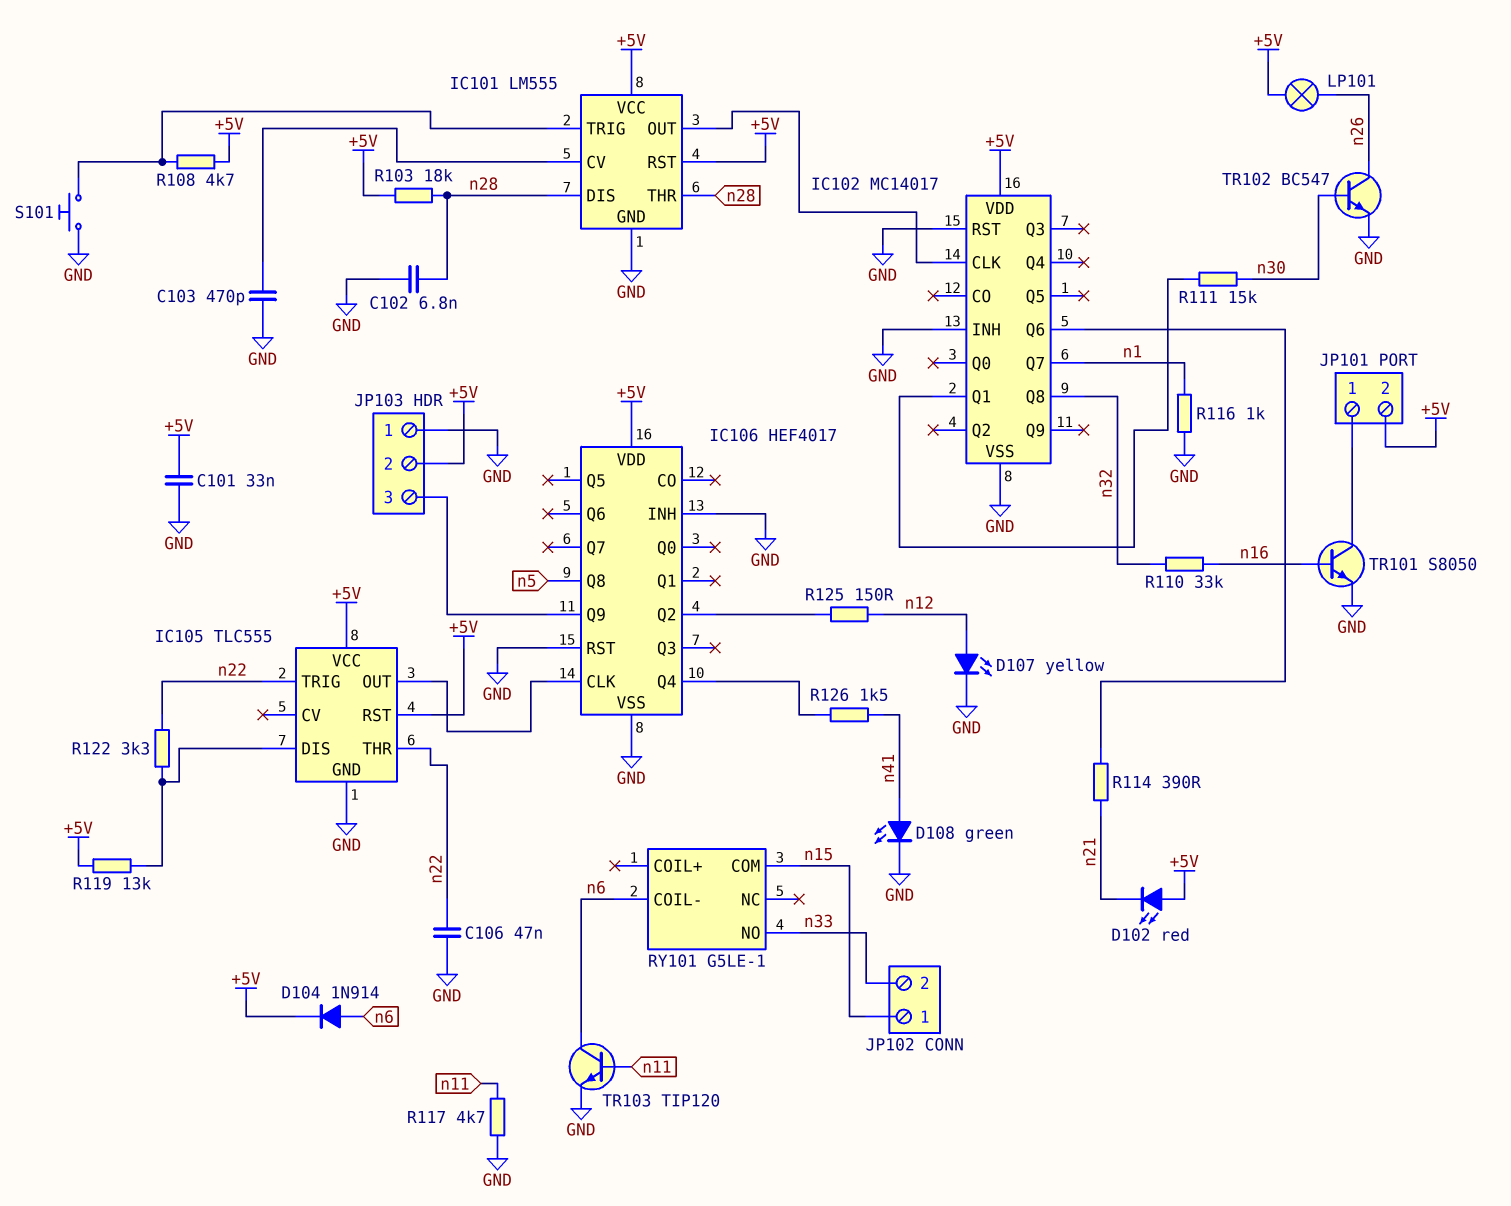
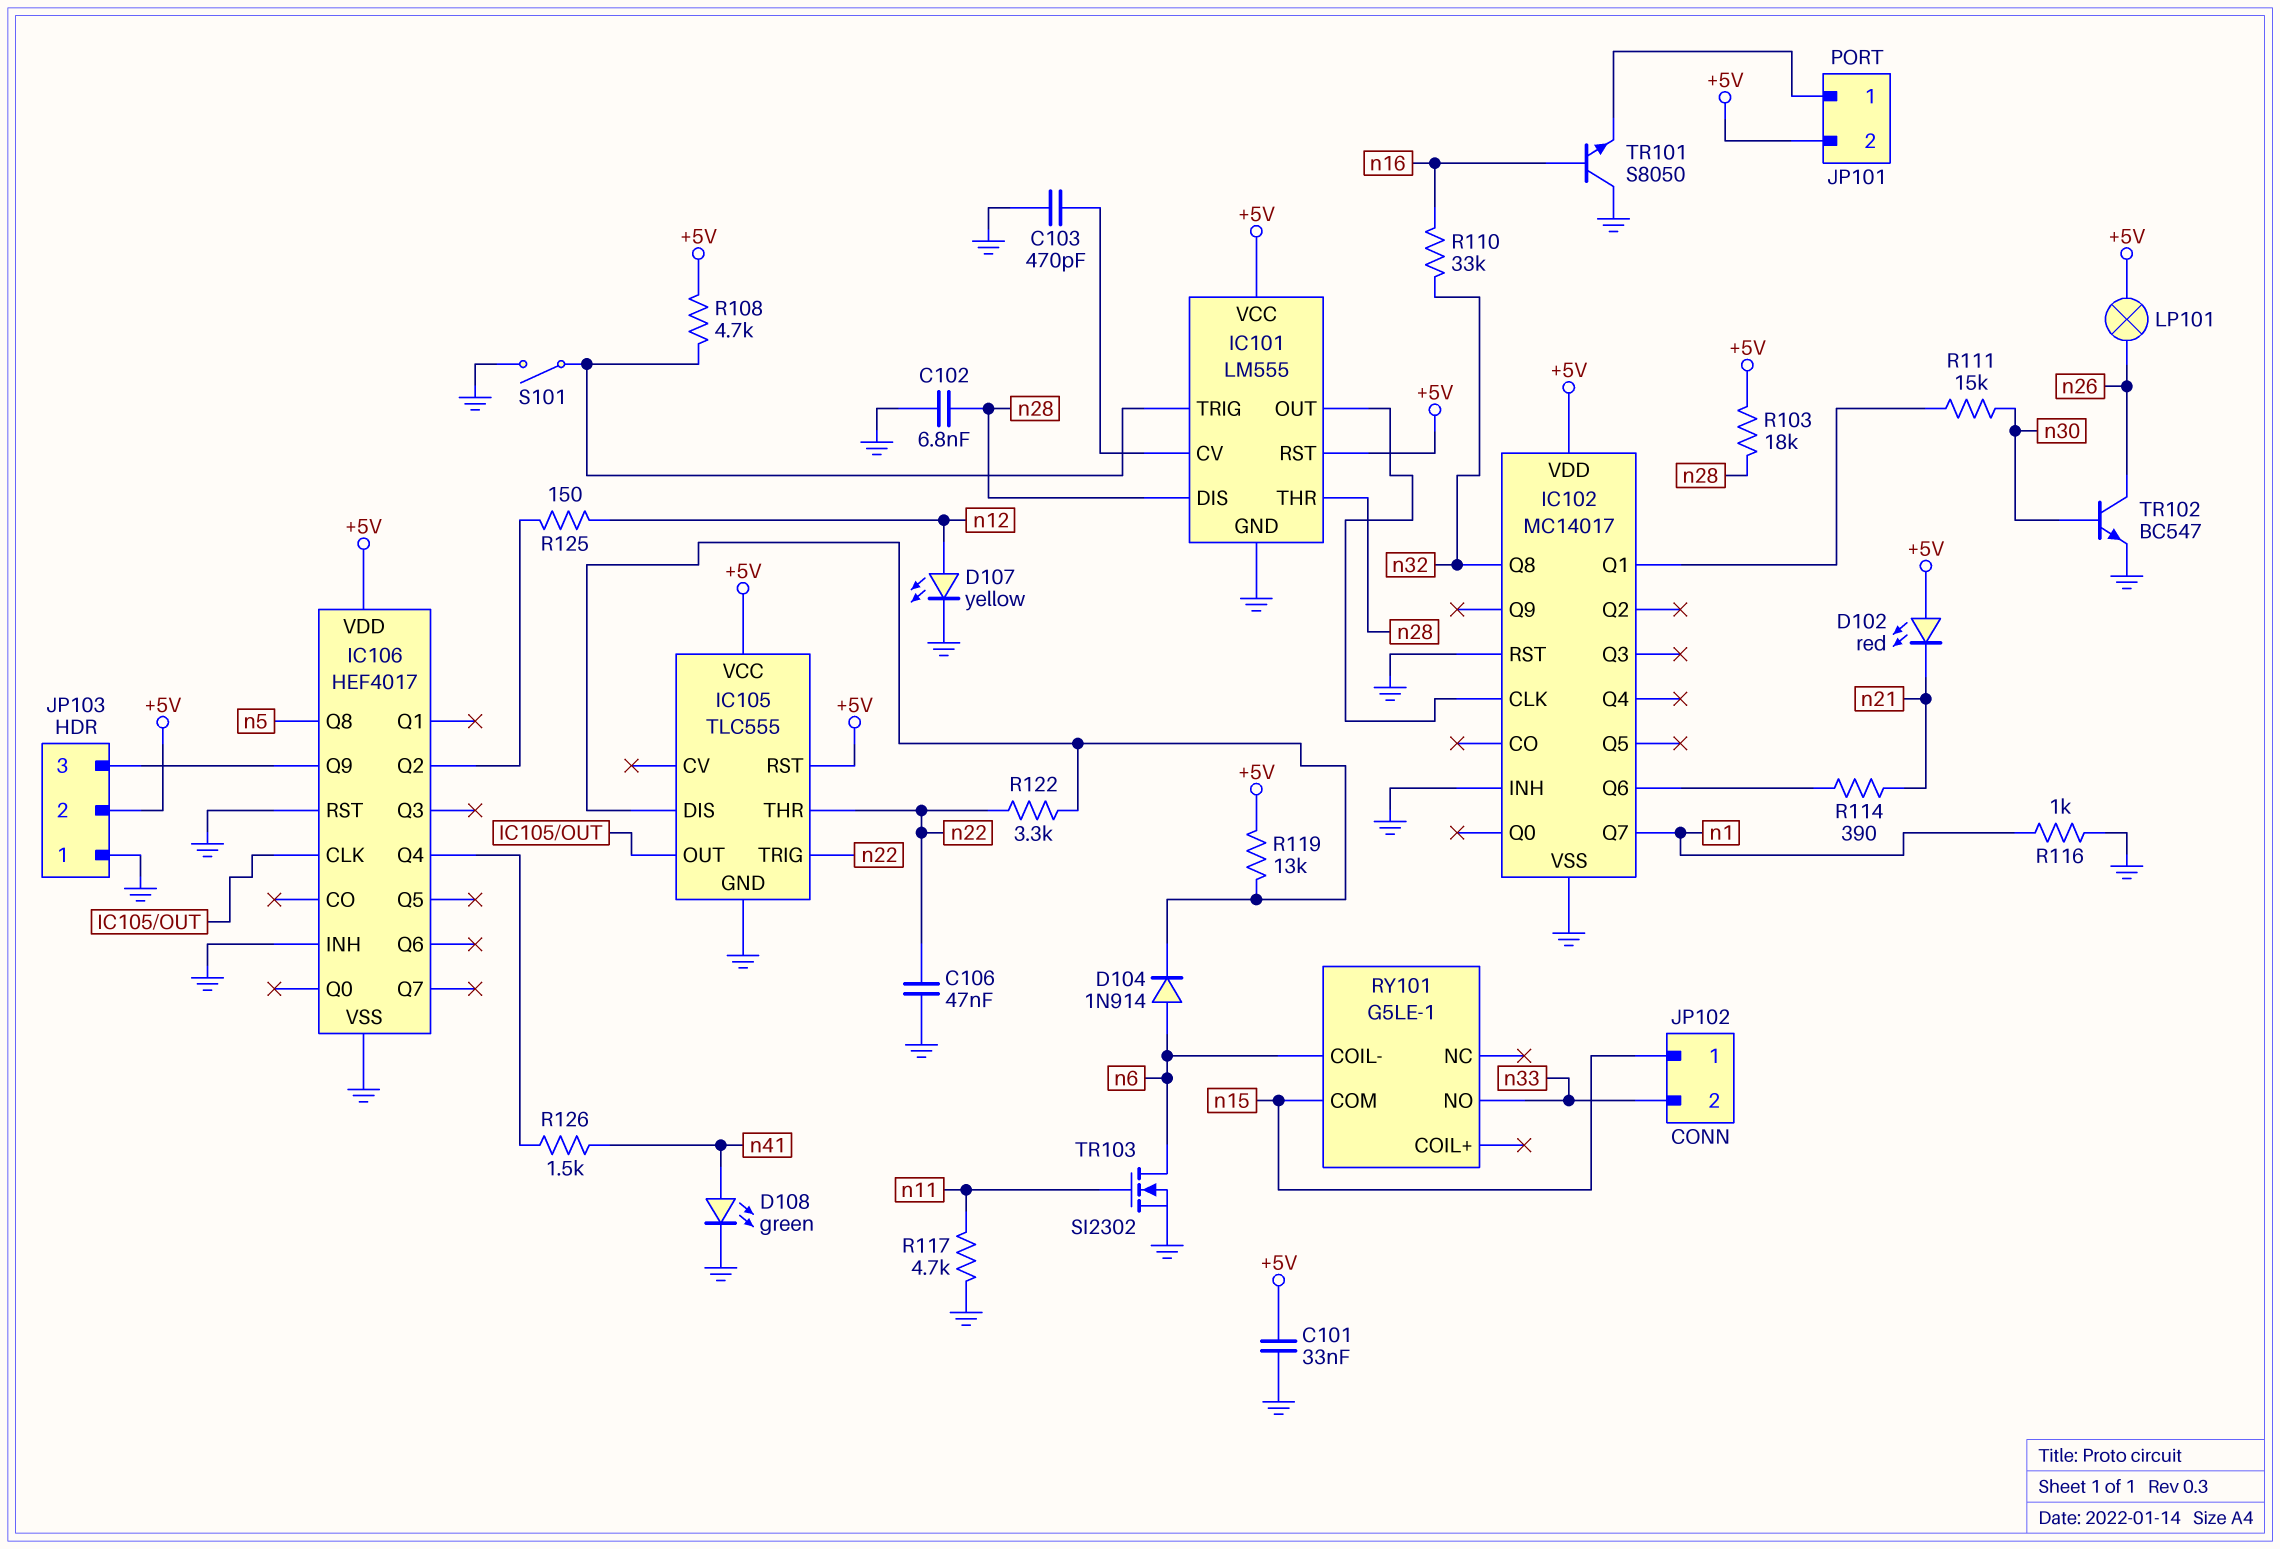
D104: diode 1N914 (A n6, K +5V) -> diode 1N914 (A n6, K IC105/DIS)
S101: button (GND, IC101/TRIG) -> switch (GND, IC101/TRIG)
TR101: NPN S8050 (B n16, C JP101/1, E GND) -> NPN S8050 (B n16, C GND, E JP101/1)
TR103: NPN TIP120 (B n11, C n6, E GND) -> NMOS SI2302 (G n11, D n6, S GND)

